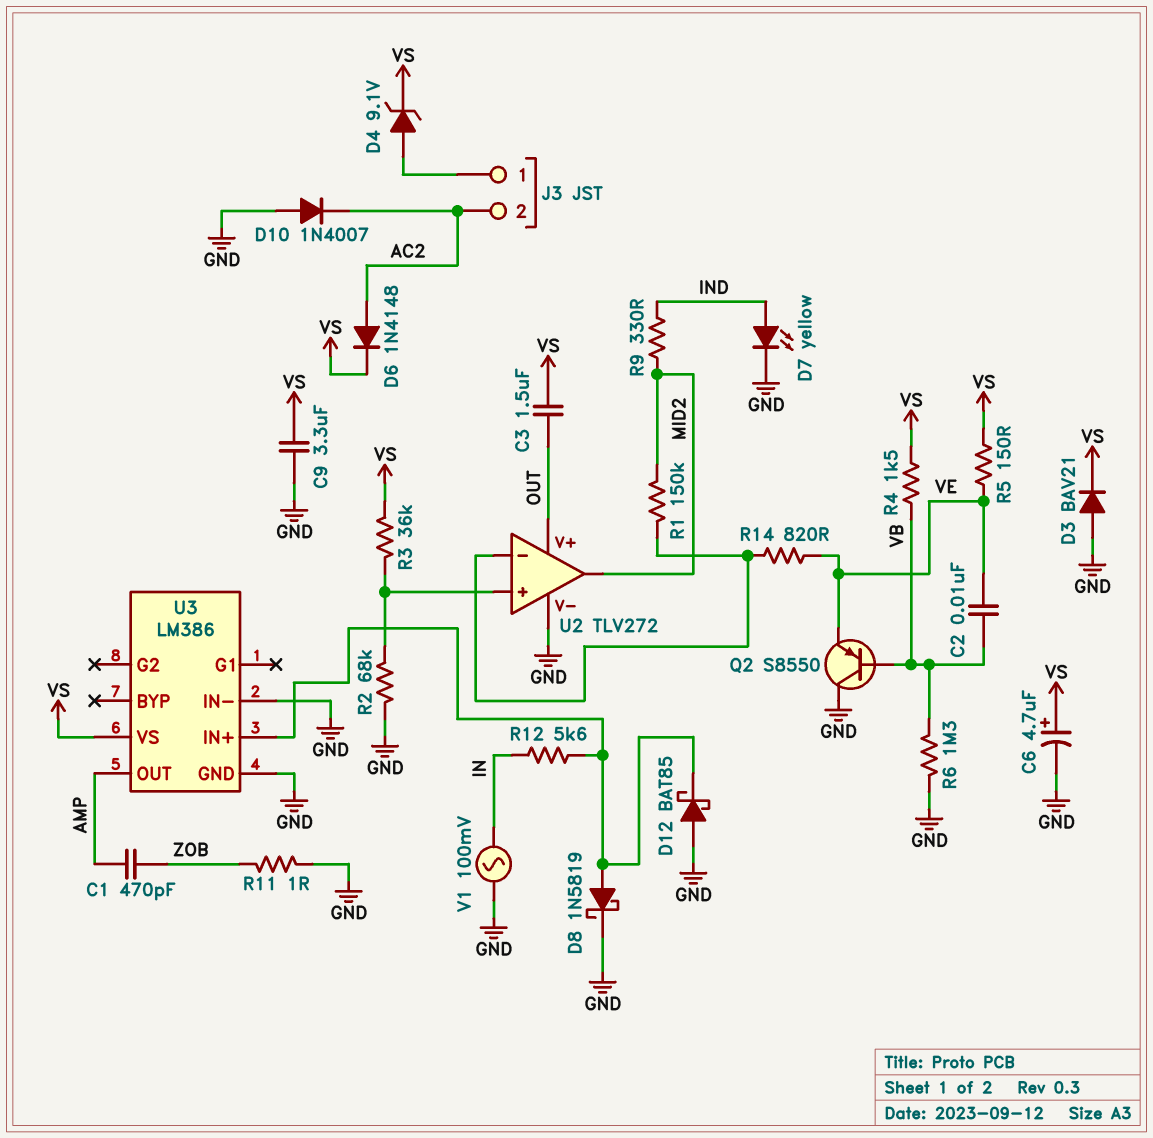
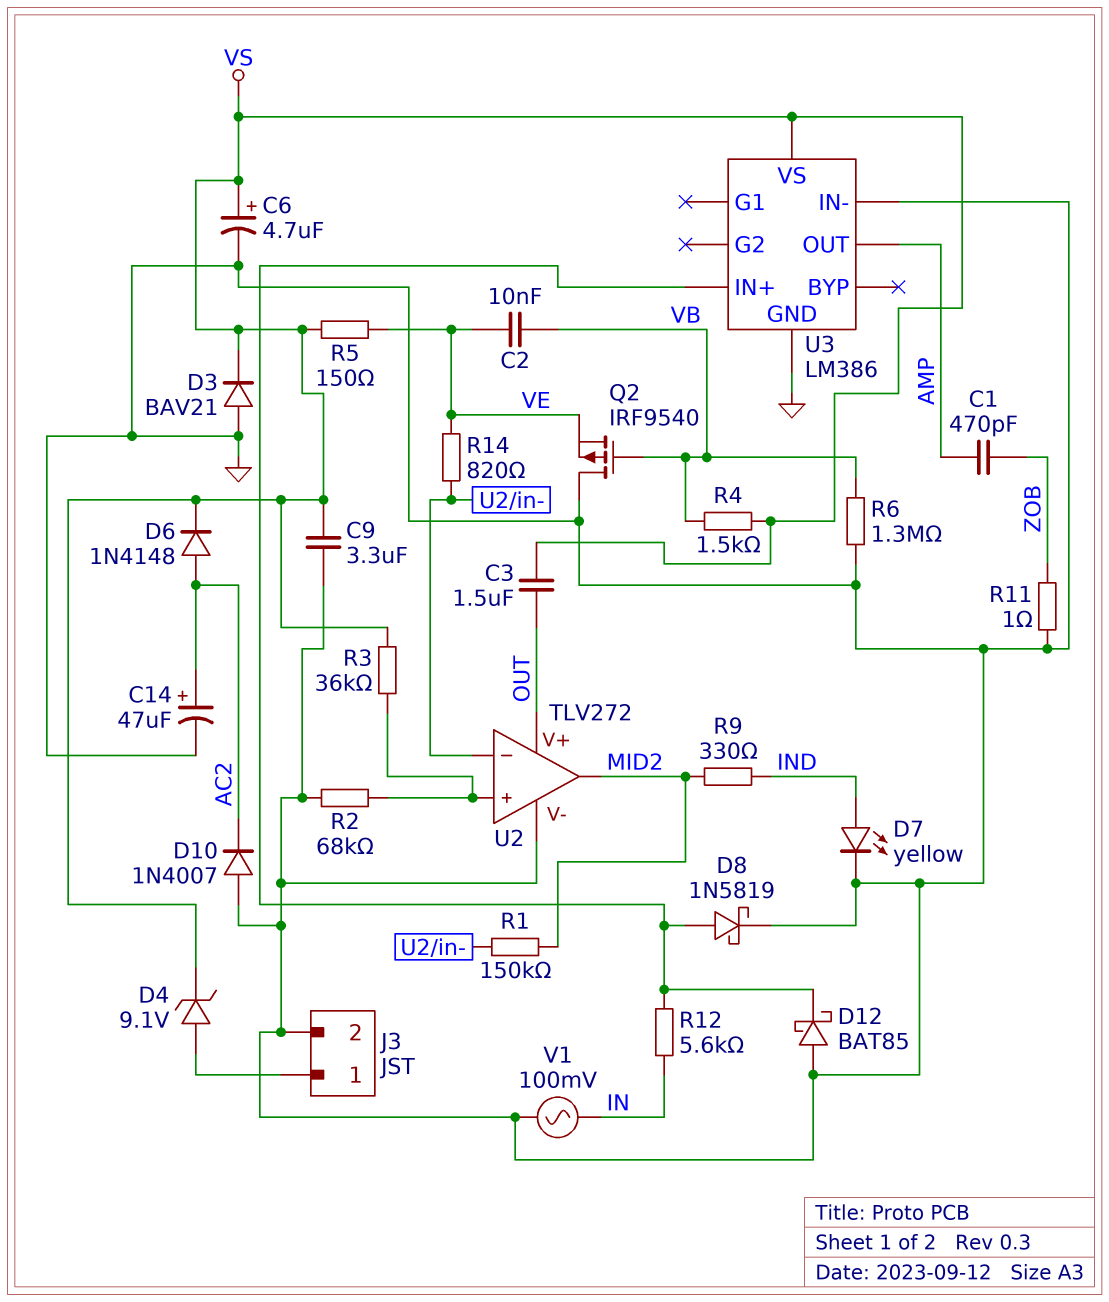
C14: none -> 47uF (plus AC2, minus GND)
J3 pin 2: AC2 -> GND
Q2: PNP S8550 (B VB, C GND, E VE) -> PMOS IRF9540 (G VB, D GND, S VE)

